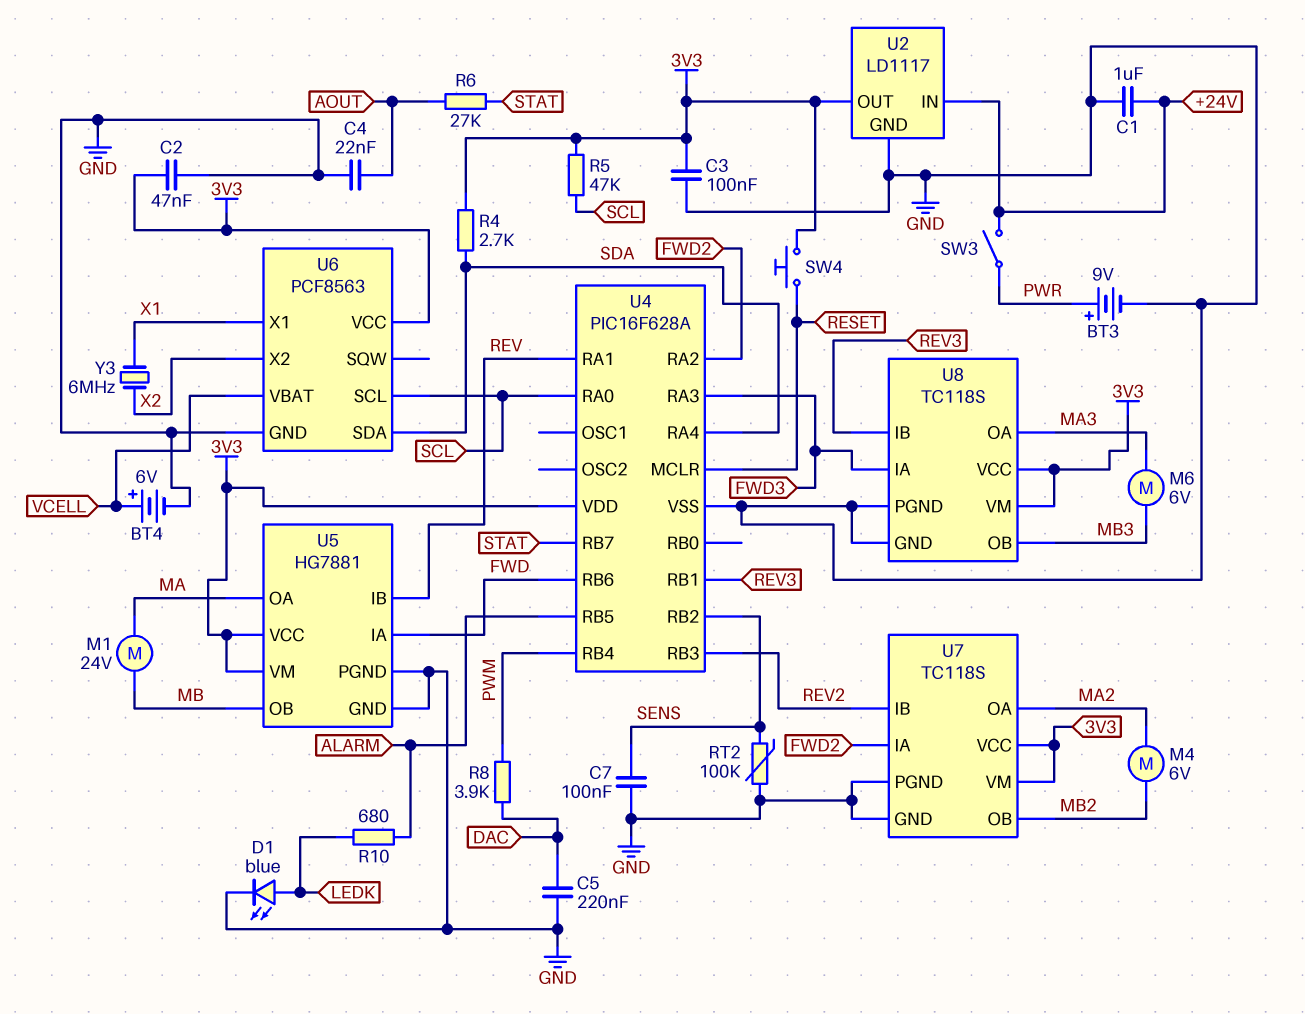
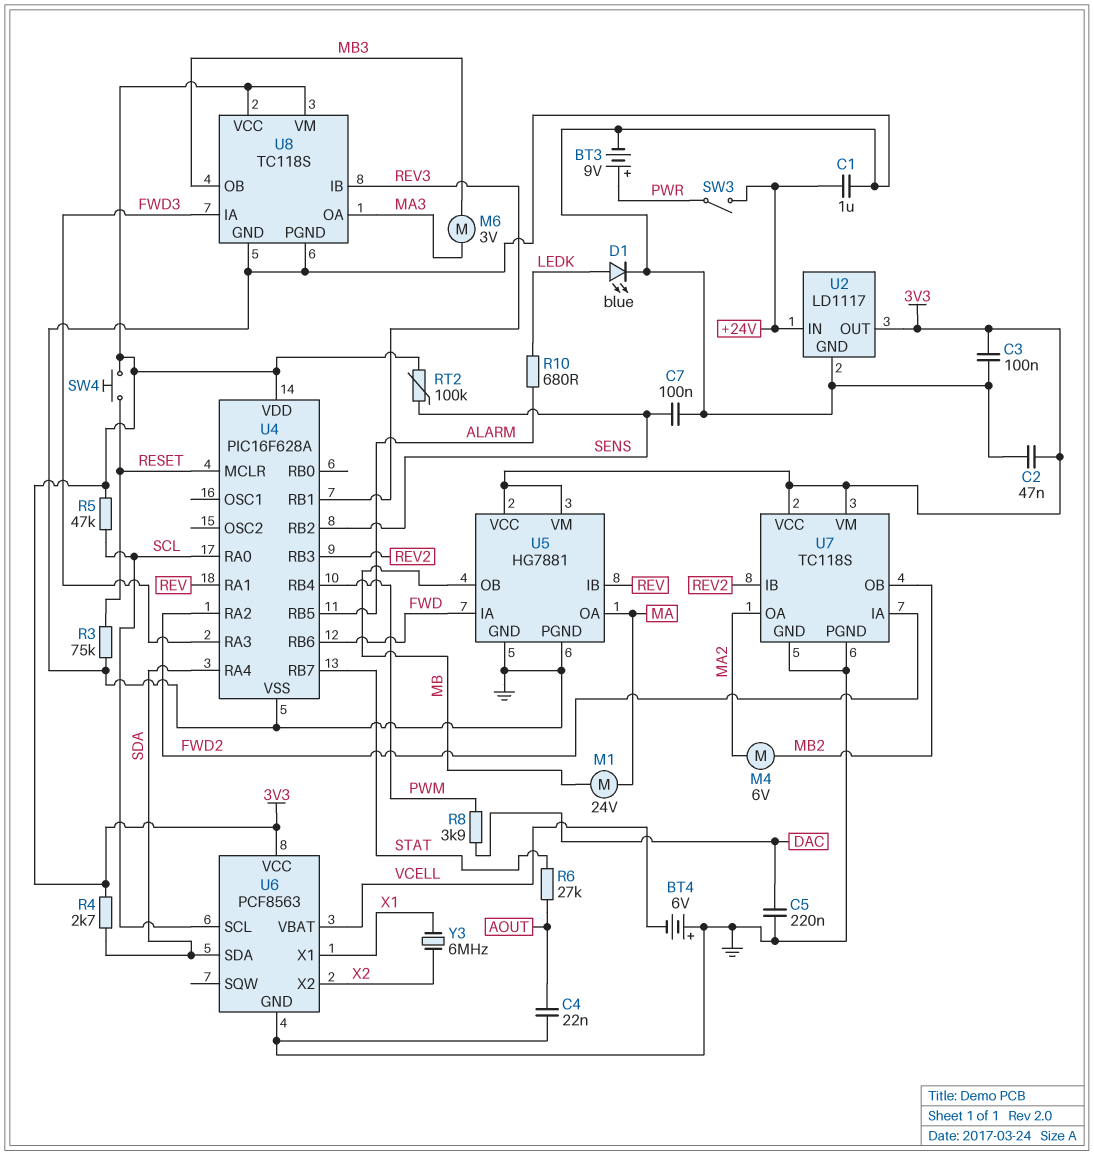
BT4: 6V (plus VCELL, minus GND) -> 6V (plus GND, minus VCELL)
M6: motor 6V (MA3, MB3) -> motor 3V (MA3, MB3)
R3: none -> 75k (GND, RESET)
RT2: 100k (GND, SENS) -> 100k (3V3, SENS)

